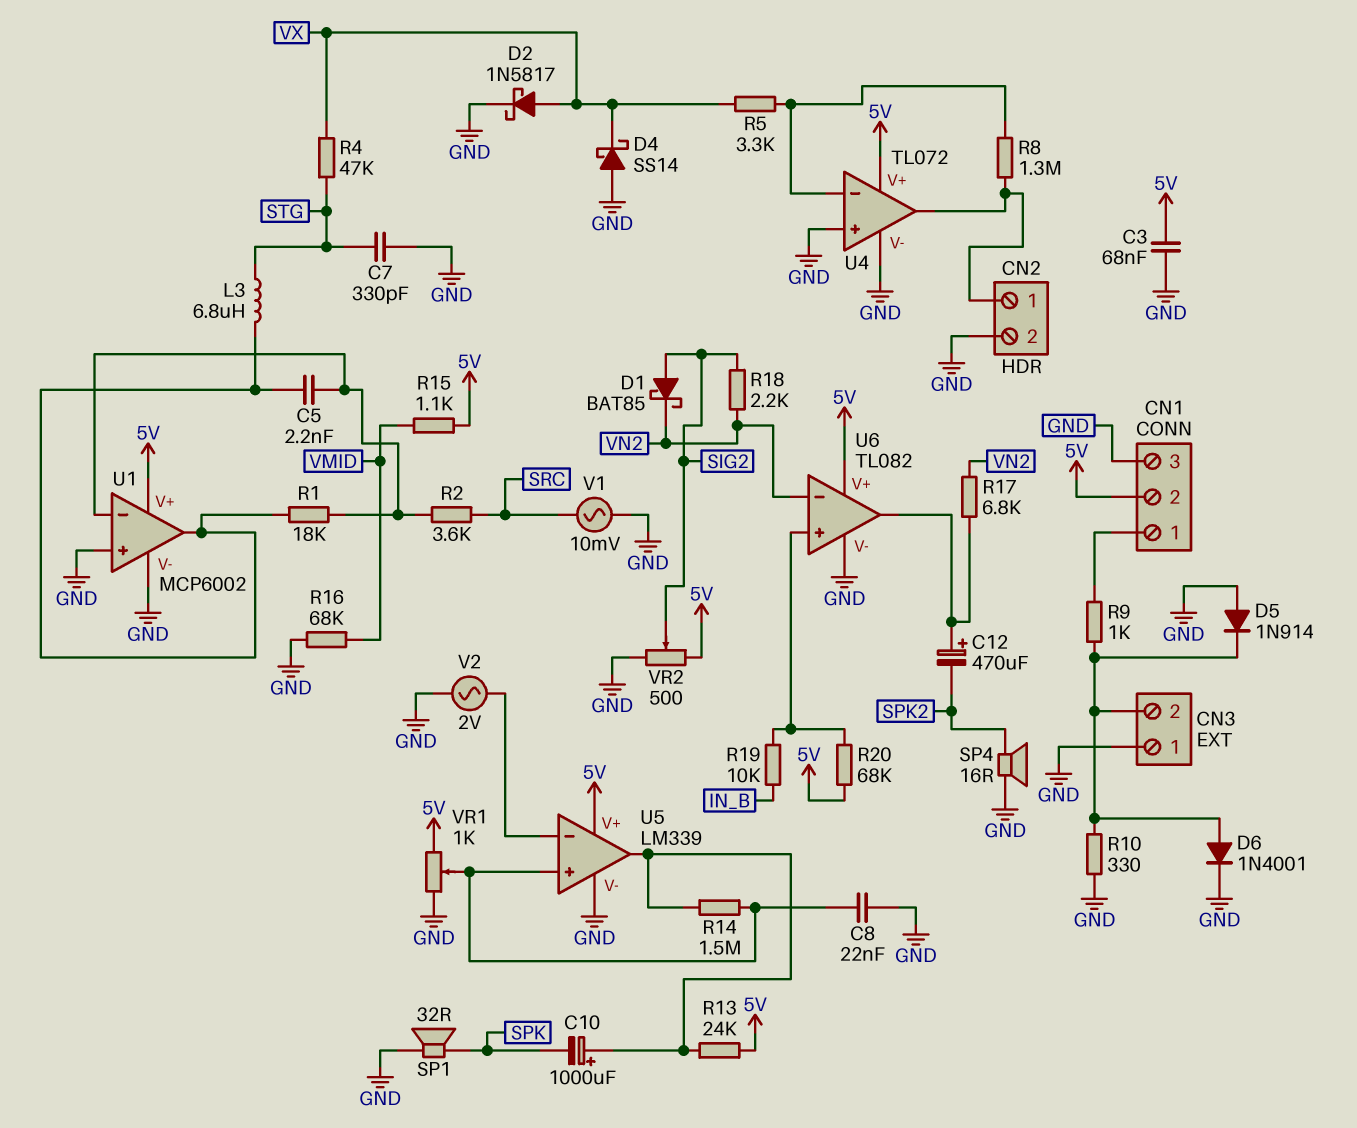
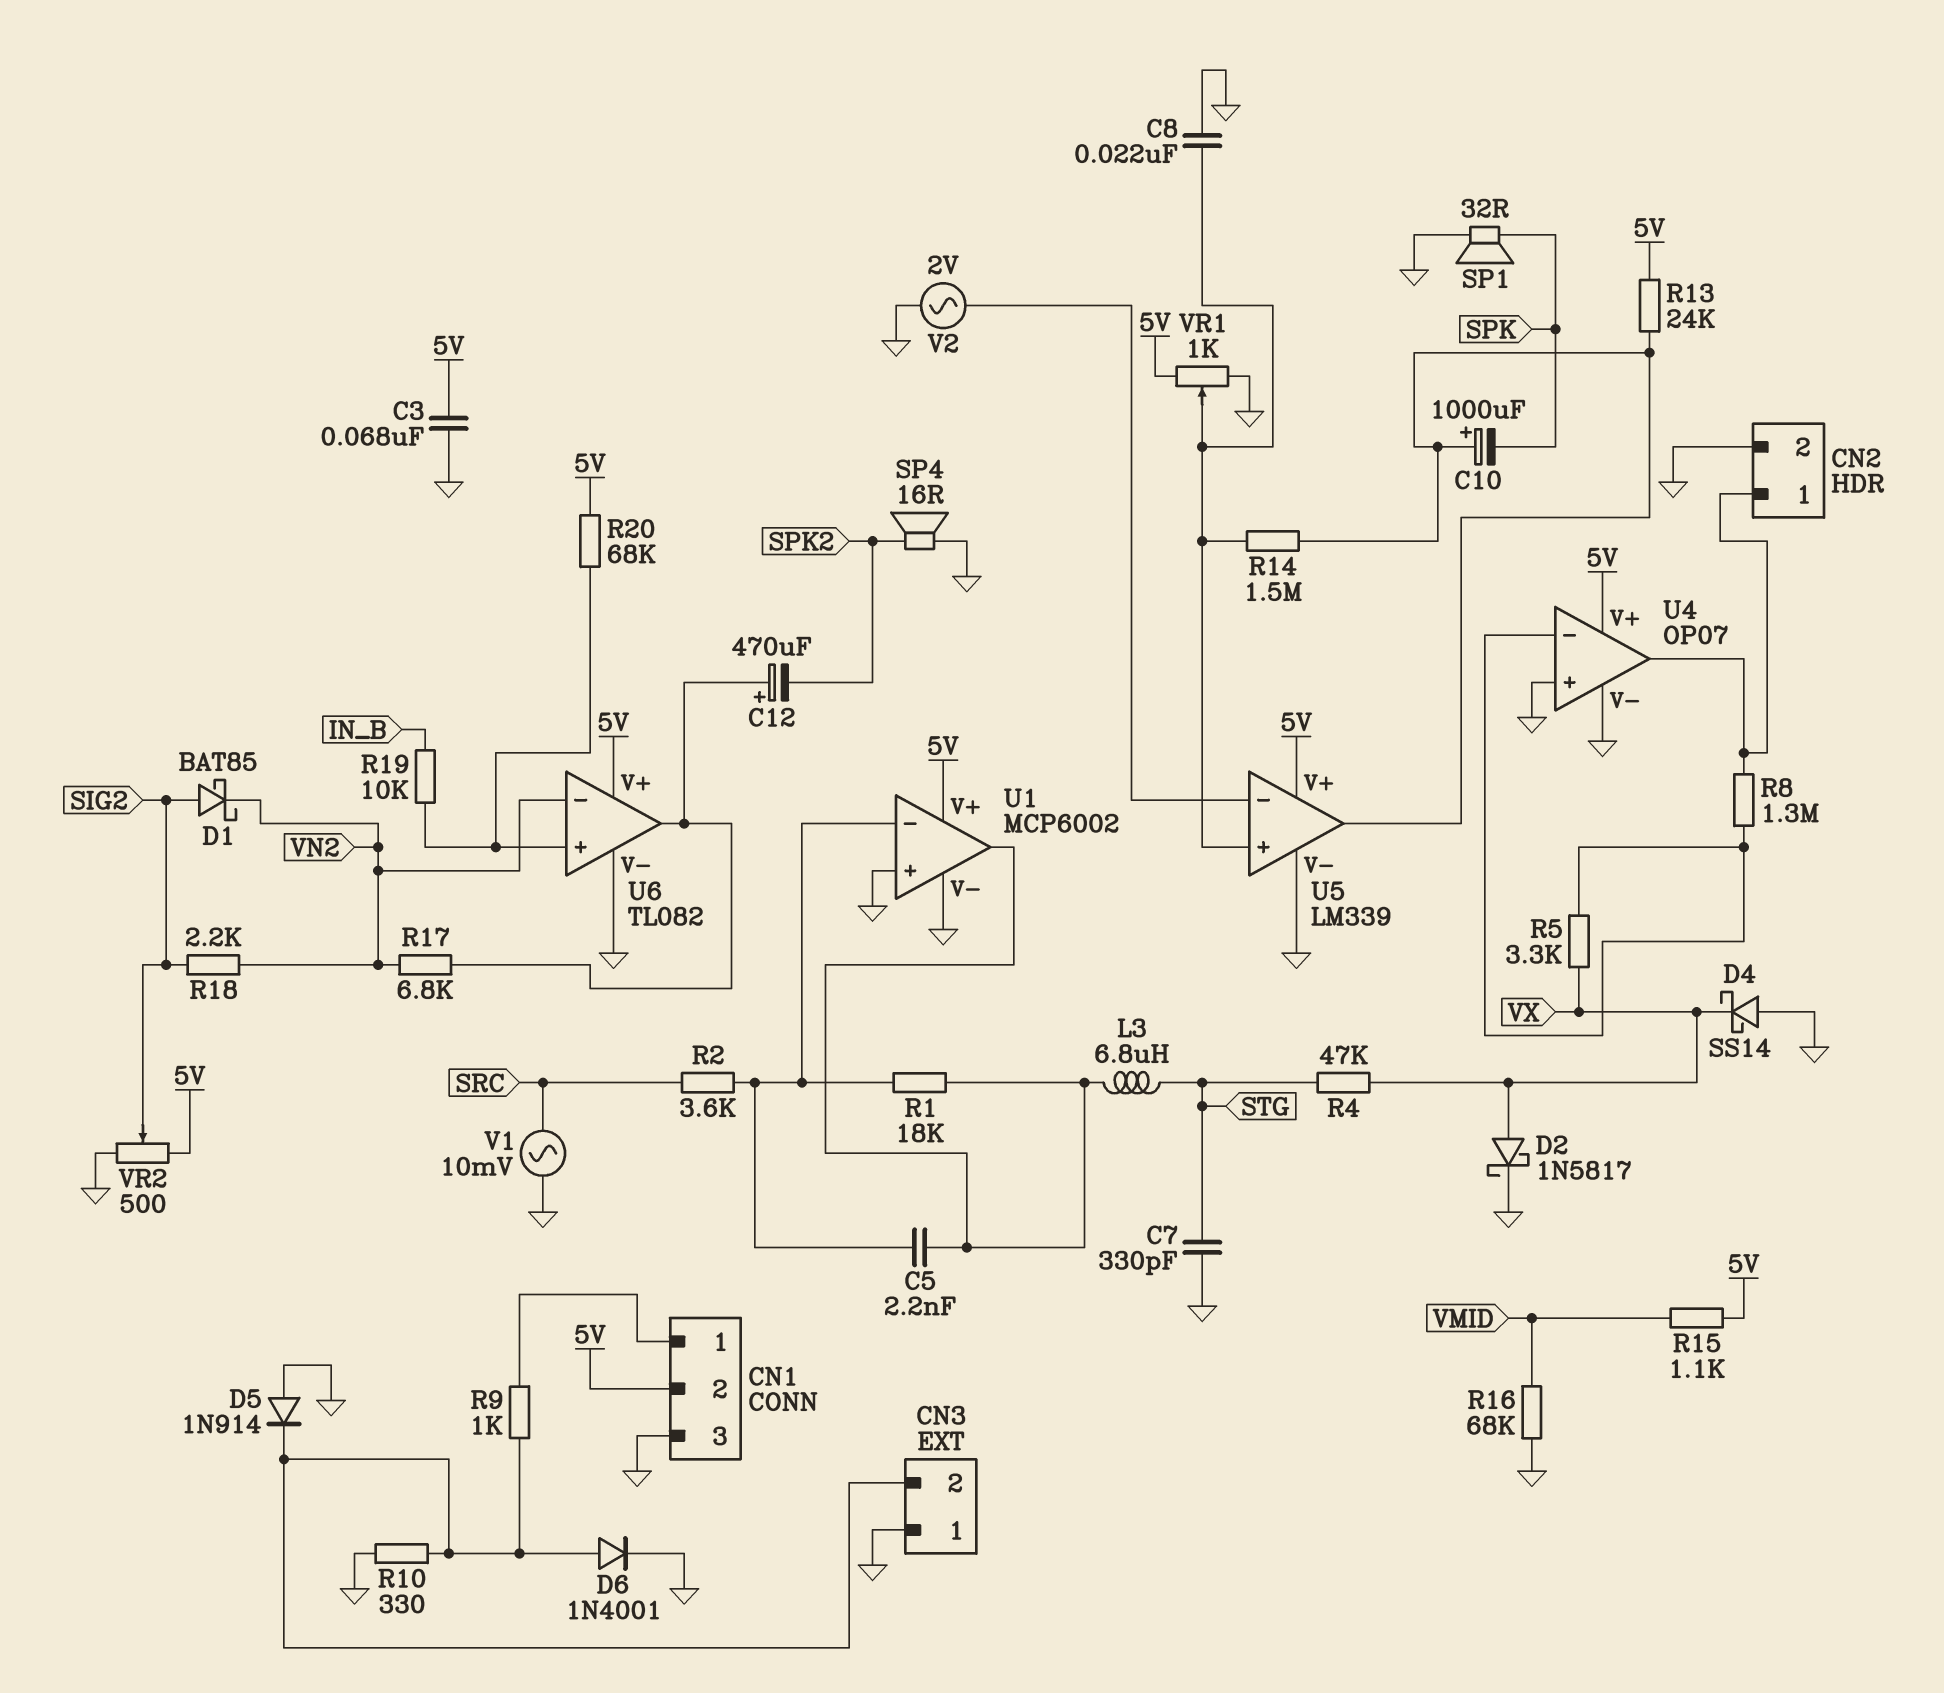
U4: TL072 -> OP07

